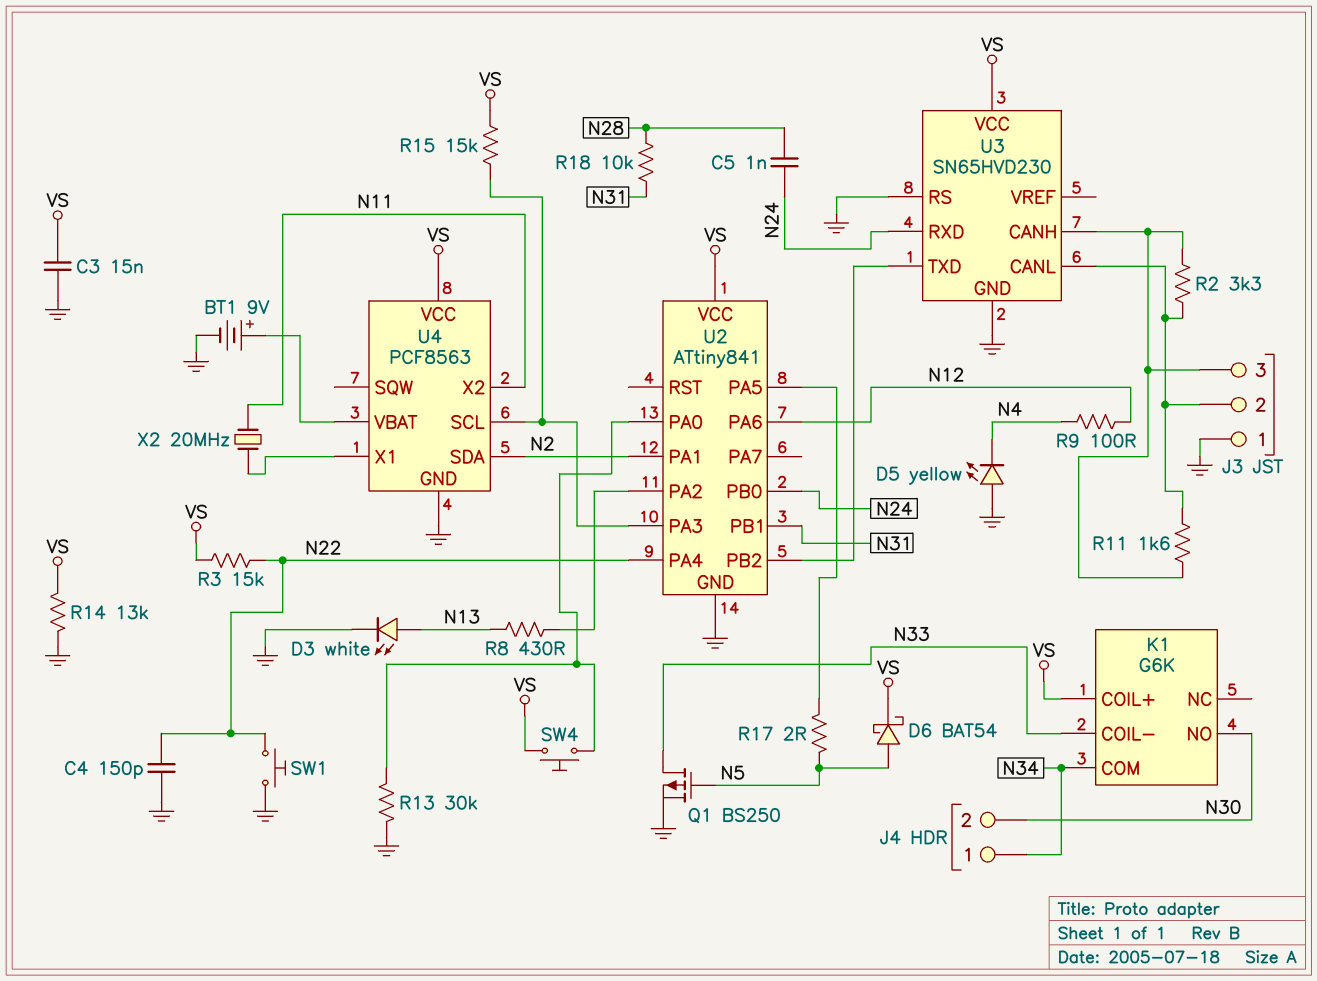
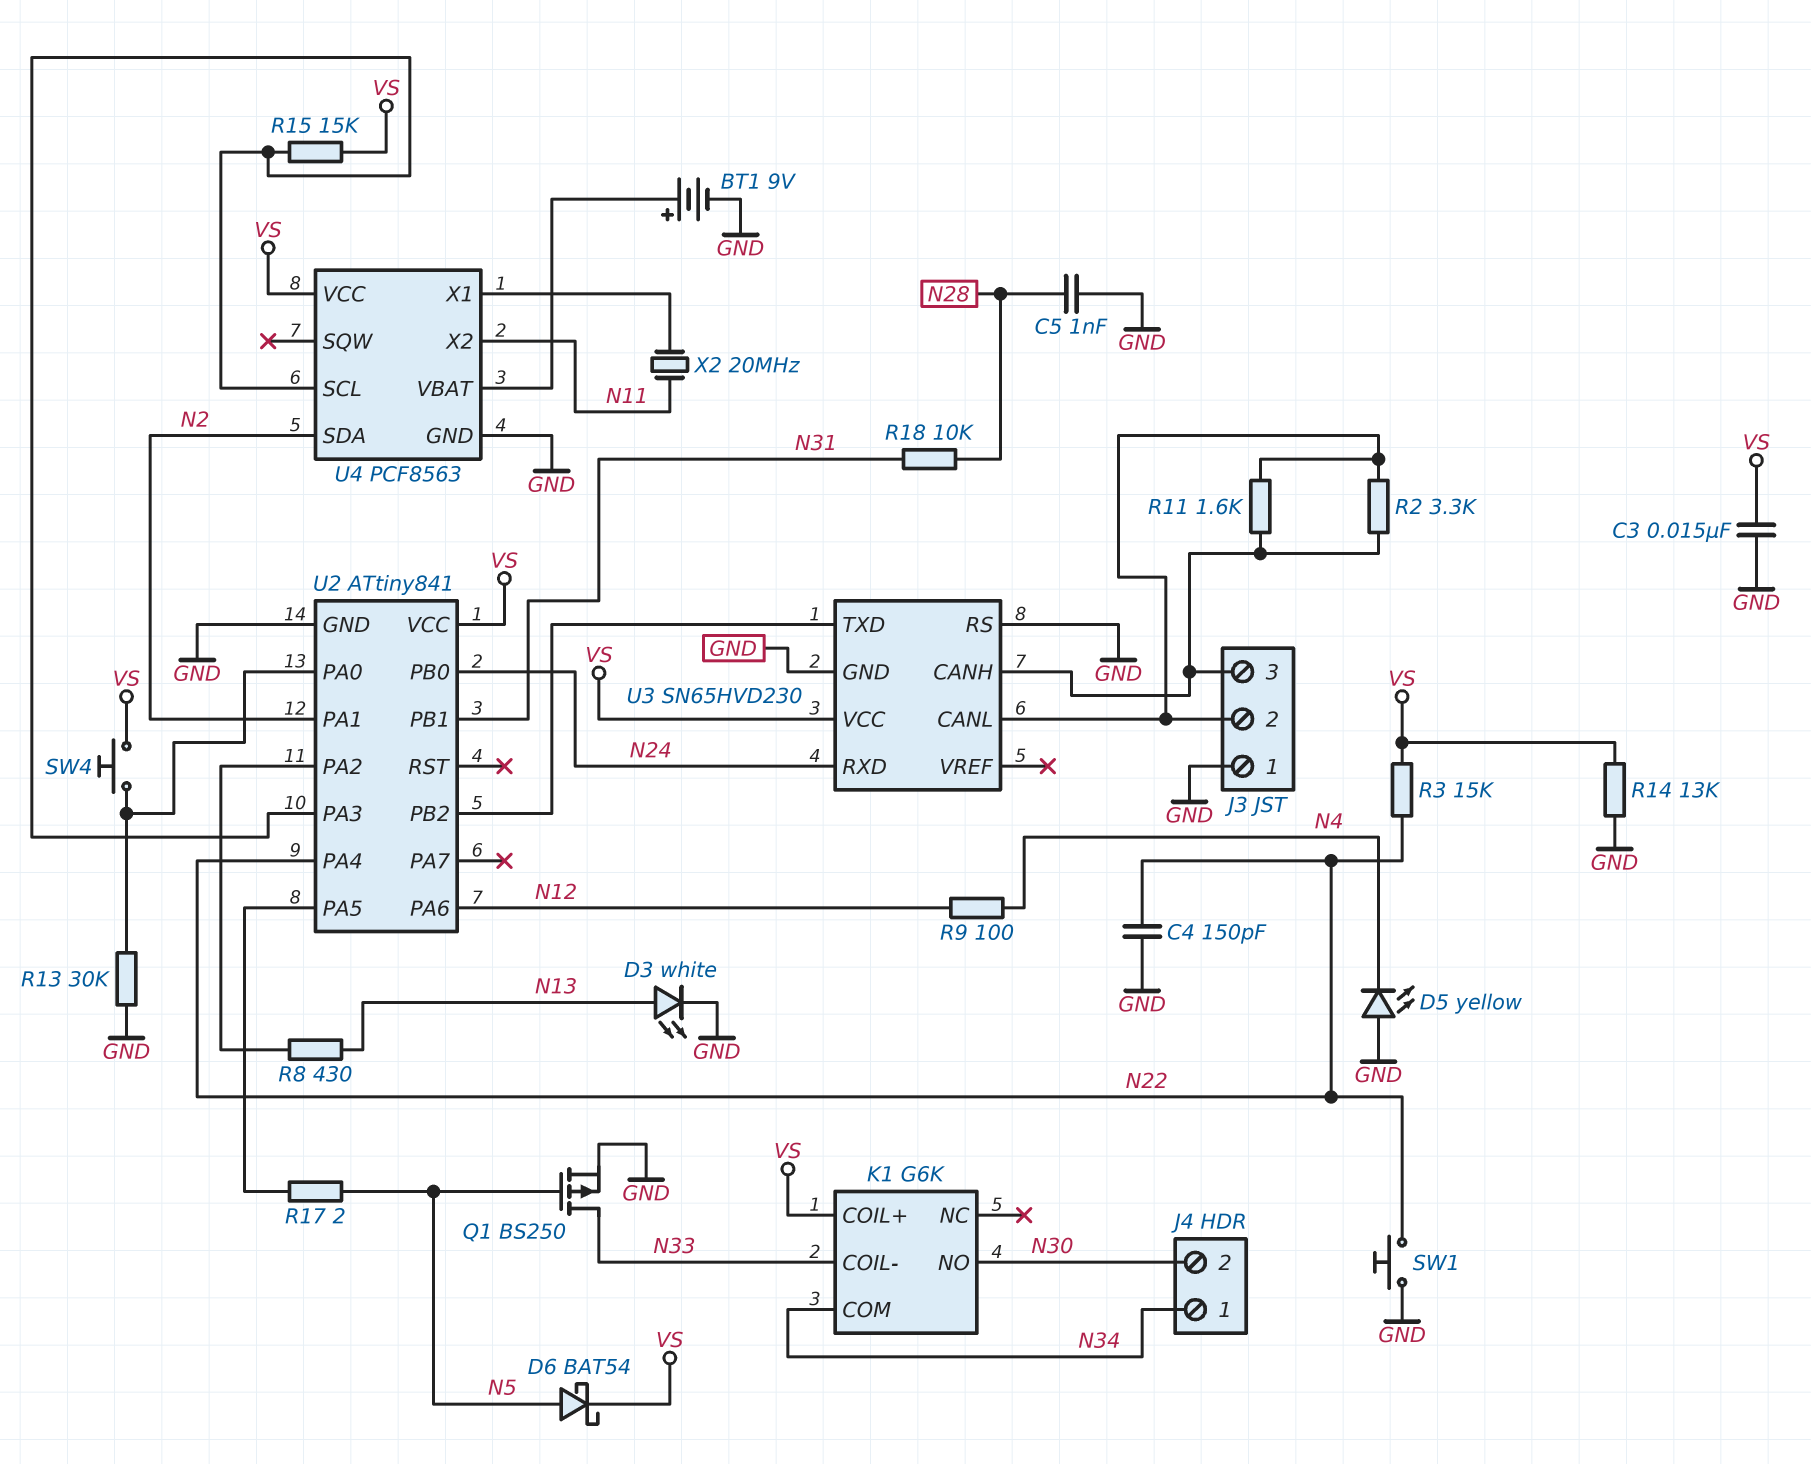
C5: 1nF (N24, N28) -> 1nF (GND, N28)

